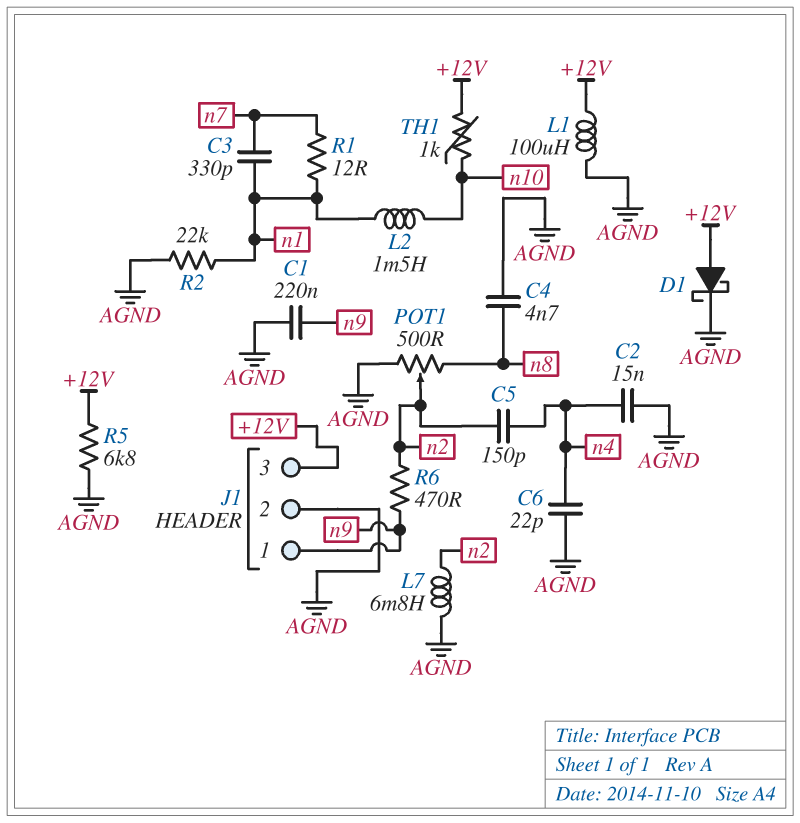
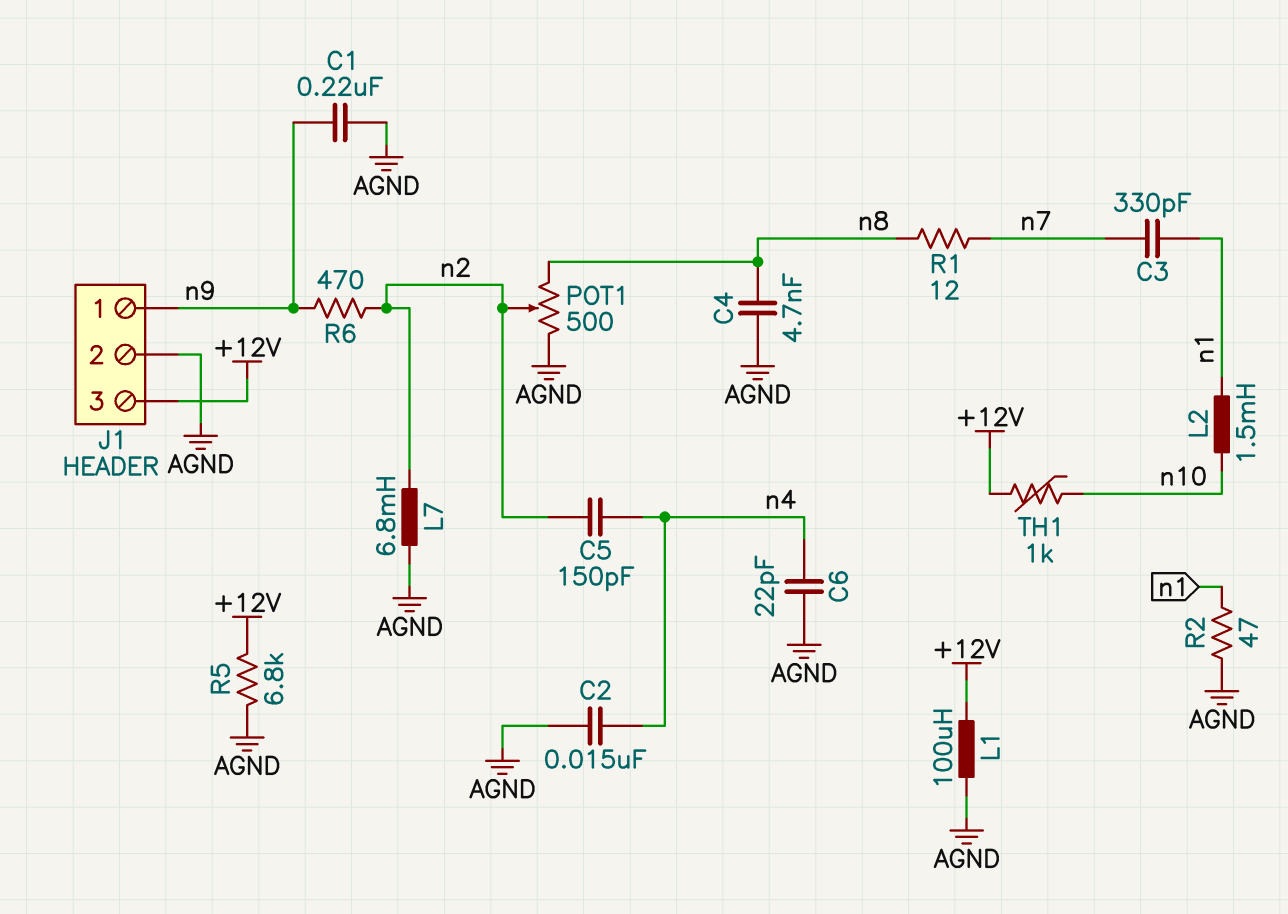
D1: schottky (A +12V, K AGND) -> none
R1: 12 (n1, n7) -> 12 (n7, n8)
R2: 22k (AGND, n1) -> 47 (AGND, n1)

